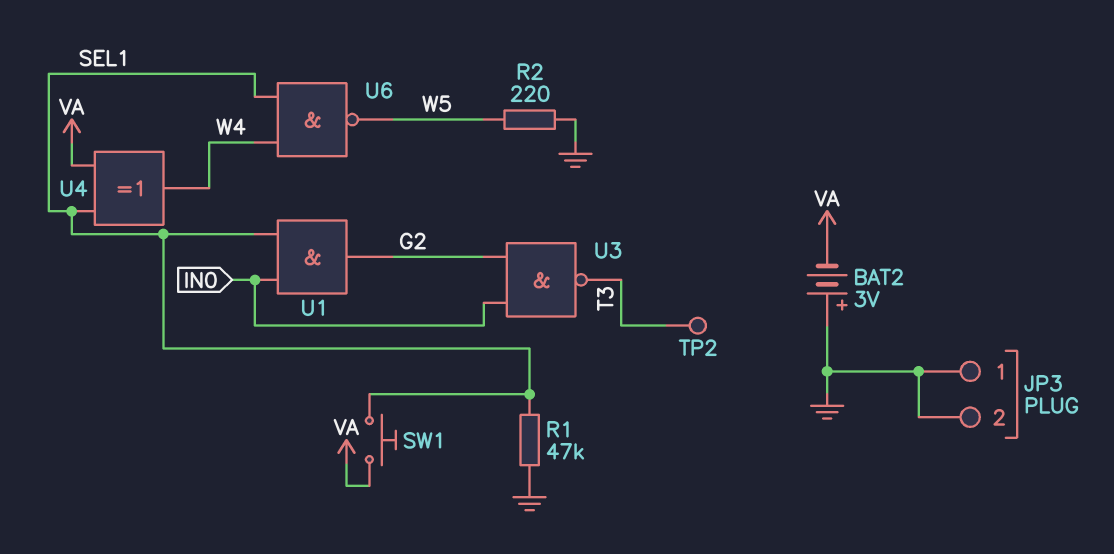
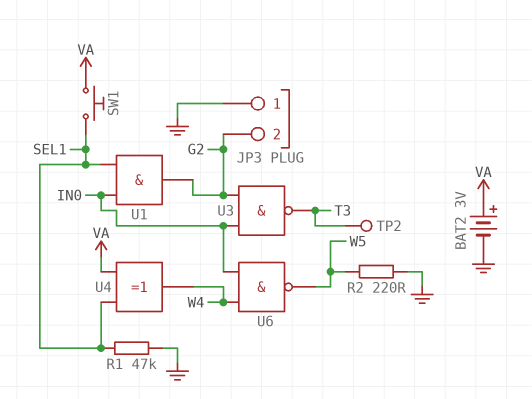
BAT2: 3V (plus GND, minus VA) -> 3V (plus VA, minus GND)
JP3 pin 2: GND -> G2
U6: NAND (in SEL1, in W4, out W5) -> NAND (in IN0, in W4, out W5)

